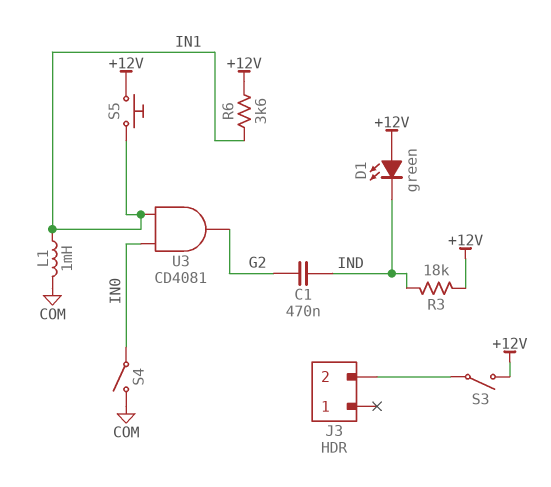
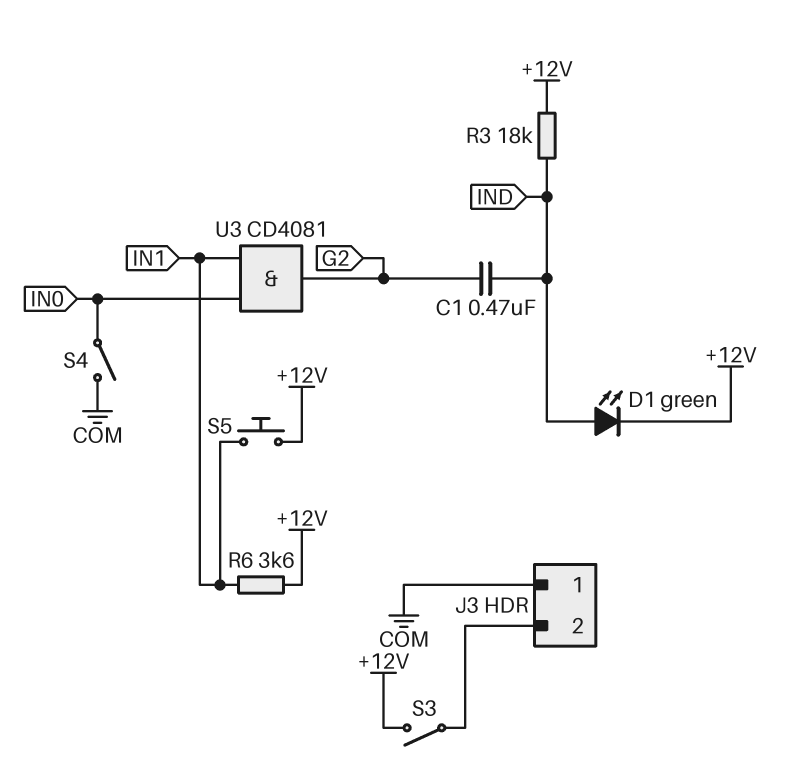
D1: LED green (A +12V, K IND) -> LED green (A IND, K +12V)
J3 pin 1: none -> COM
L1: 1mH (COM, IN1) -> none

